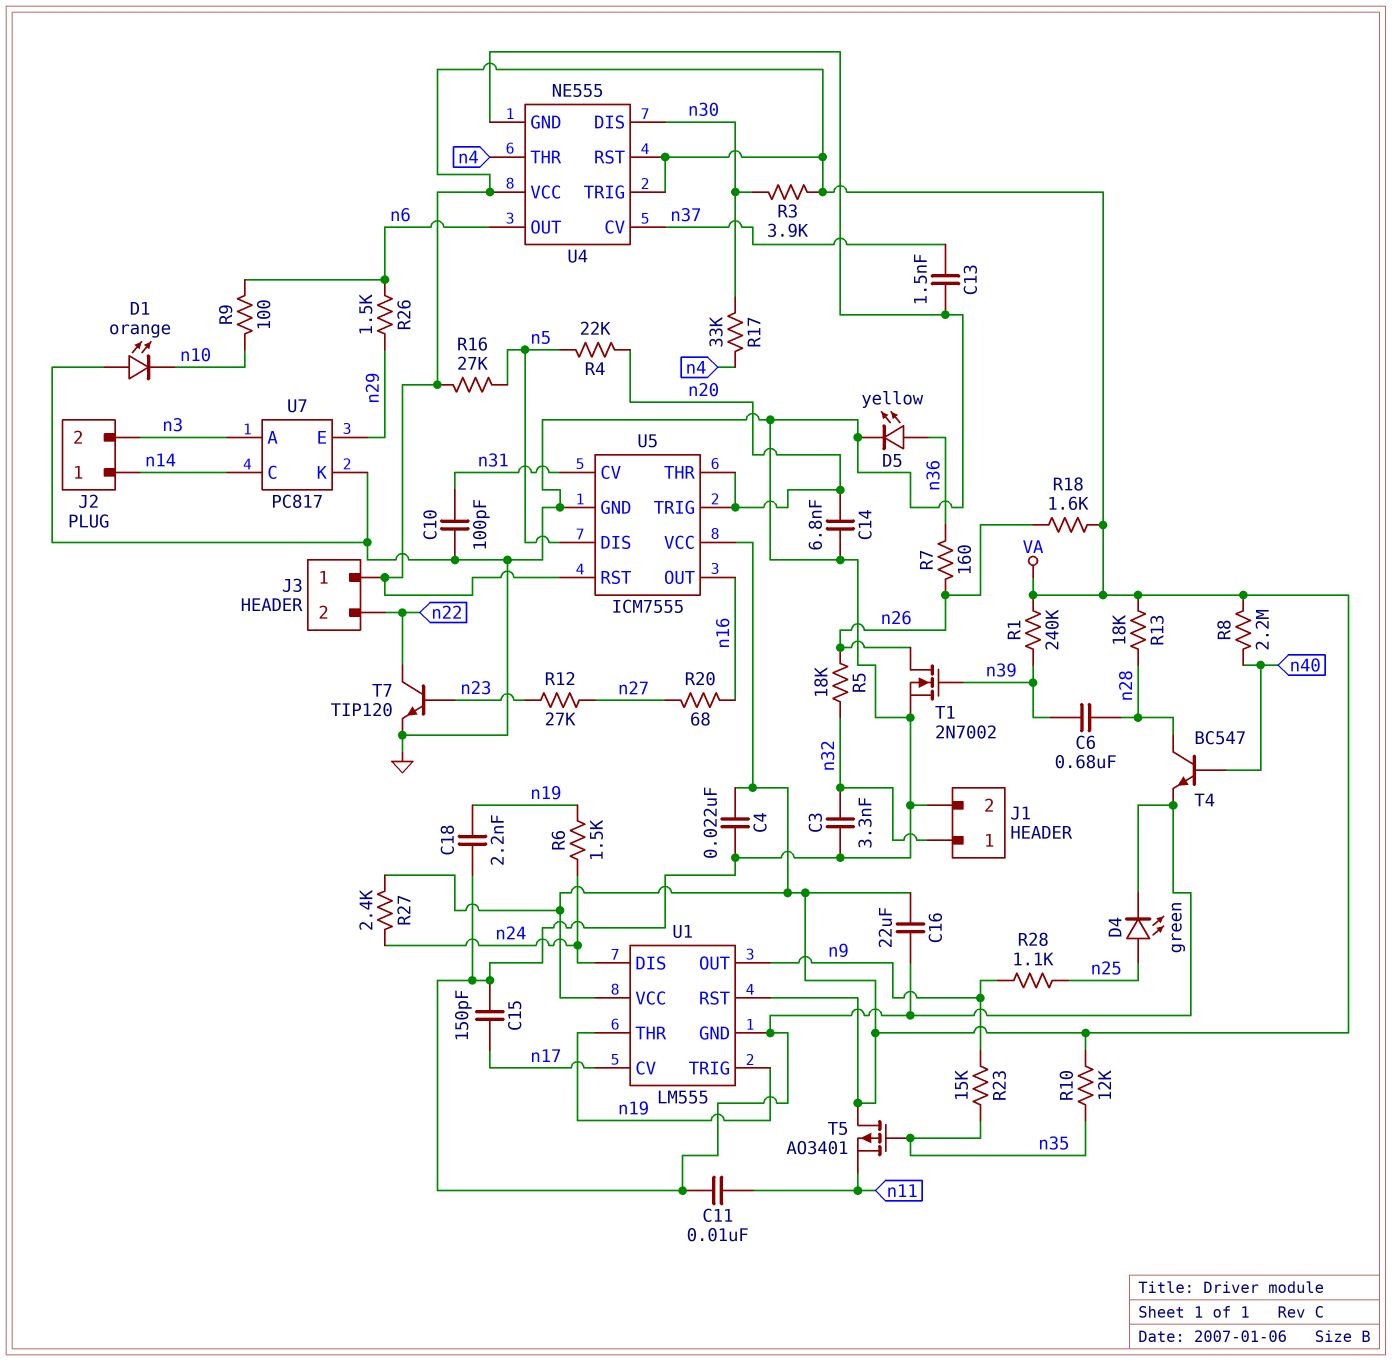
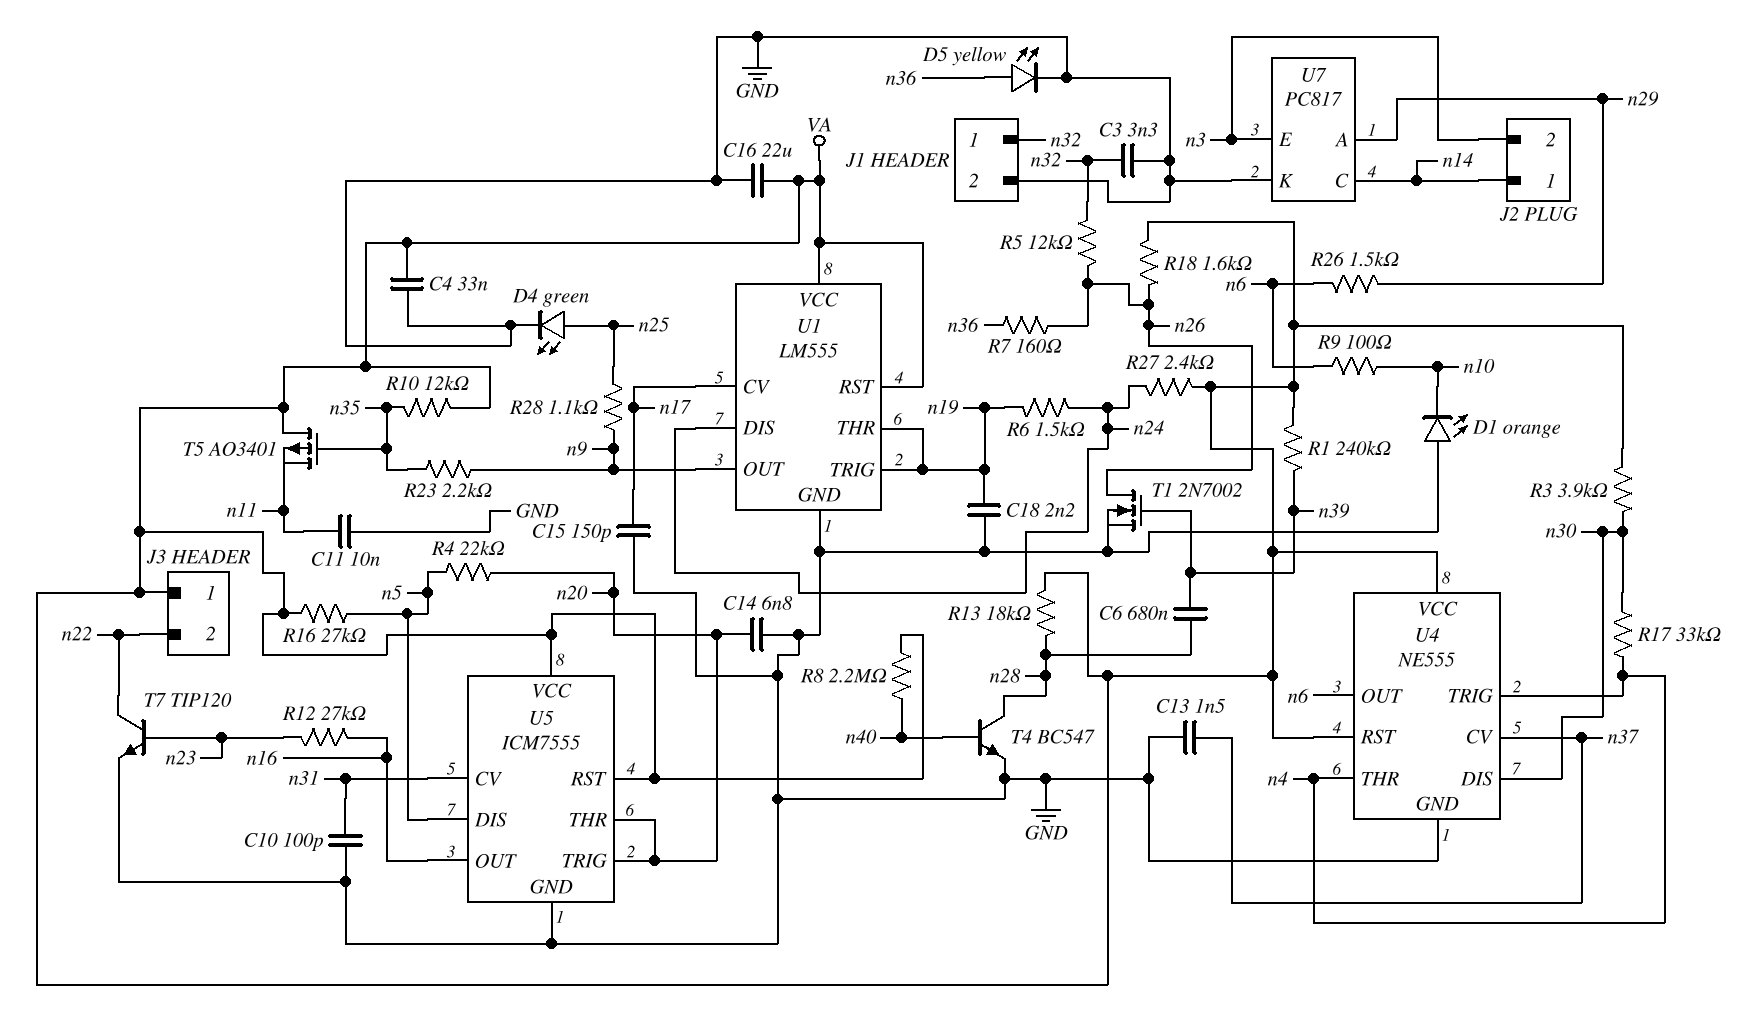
C4: 22nF (GND, VA) -> 33nF (GND, VA)
R5: 18k (n26, n32) -> 12k (n26, n32)
R12: 27k (n23, n27) -> 27k (n16, n23)
R20: 68 (n16, n27) -> none
R23: 15k (n9, n35) -> 2.2k (n9, n35)
U4 pin TRIG: VA -> n4
U7 pin A: n3 -> n29
U7 pin E: n29 -> n3

